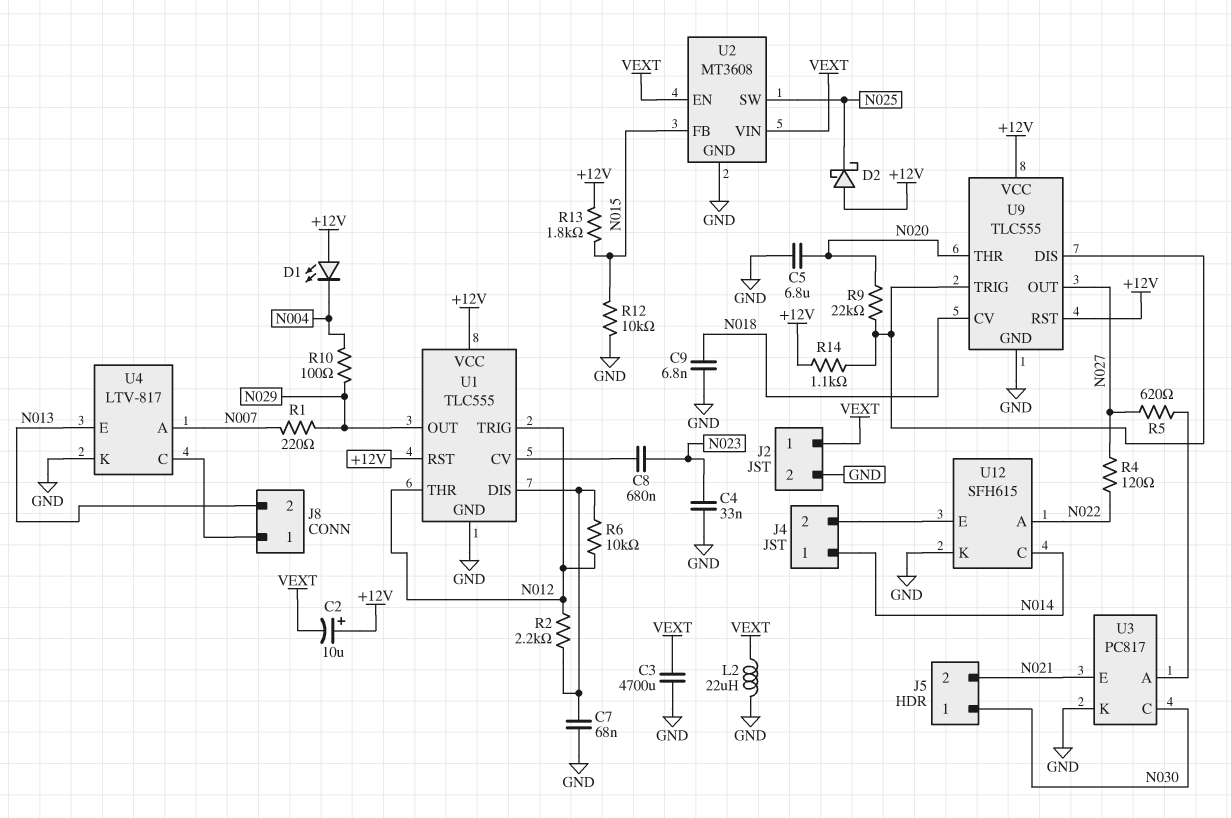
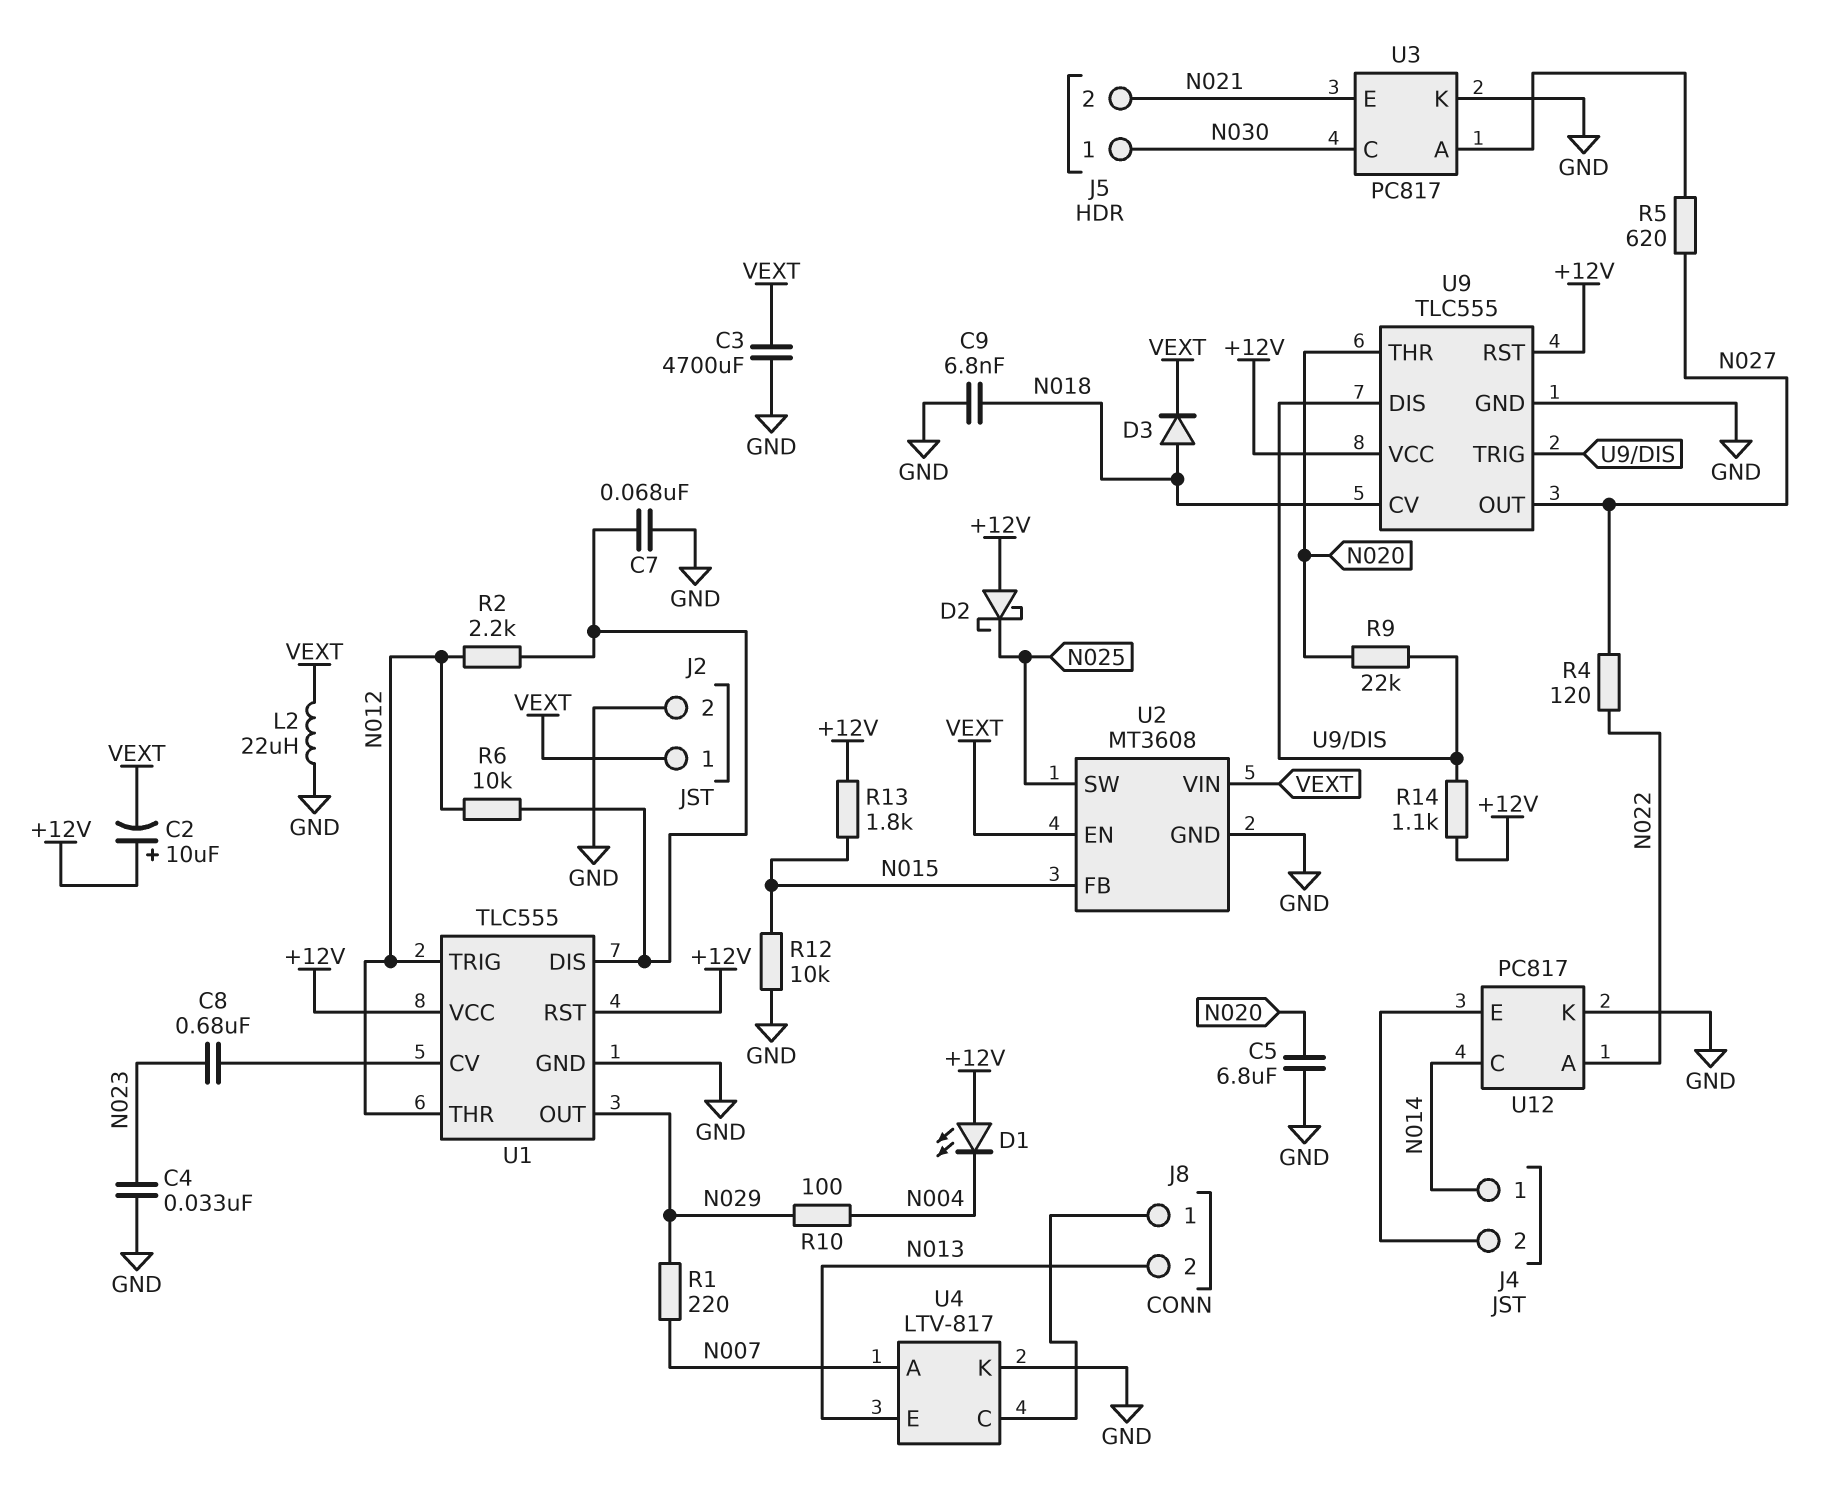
D3: none -> diode (A N018, K VEXT)
U12: SFH615 -> PC817

